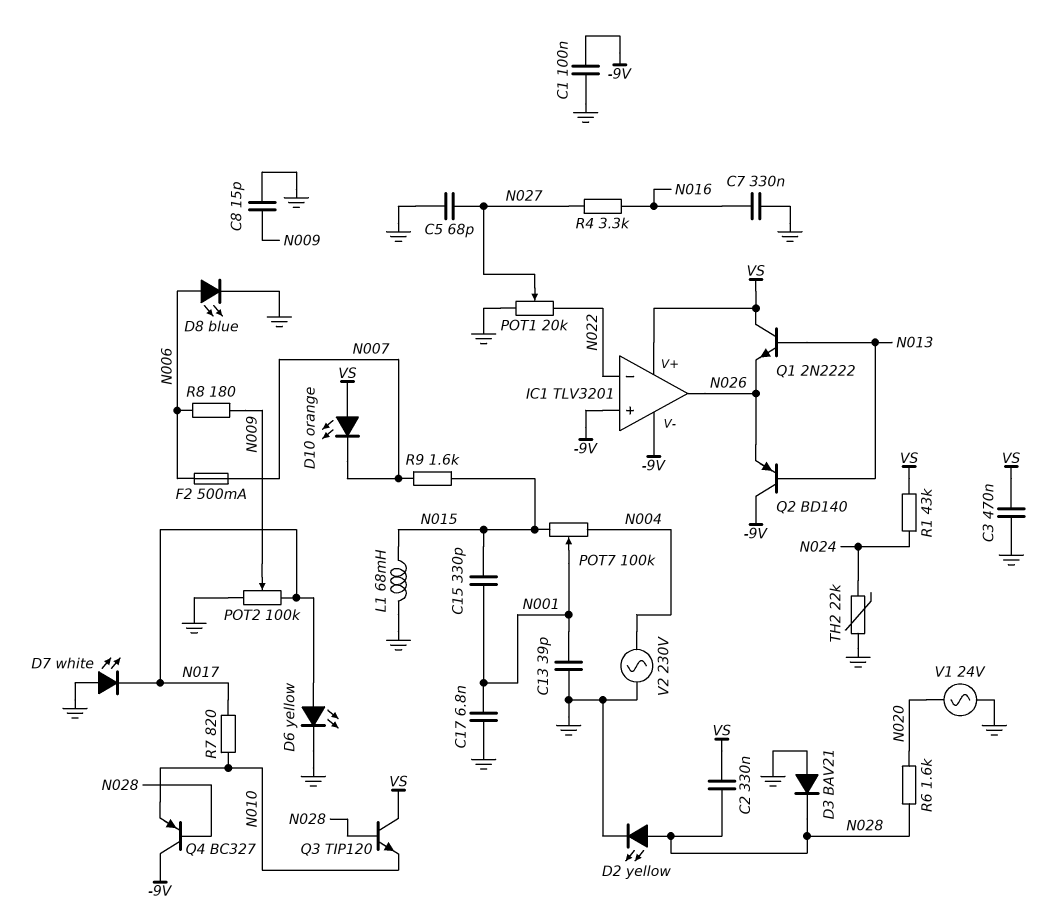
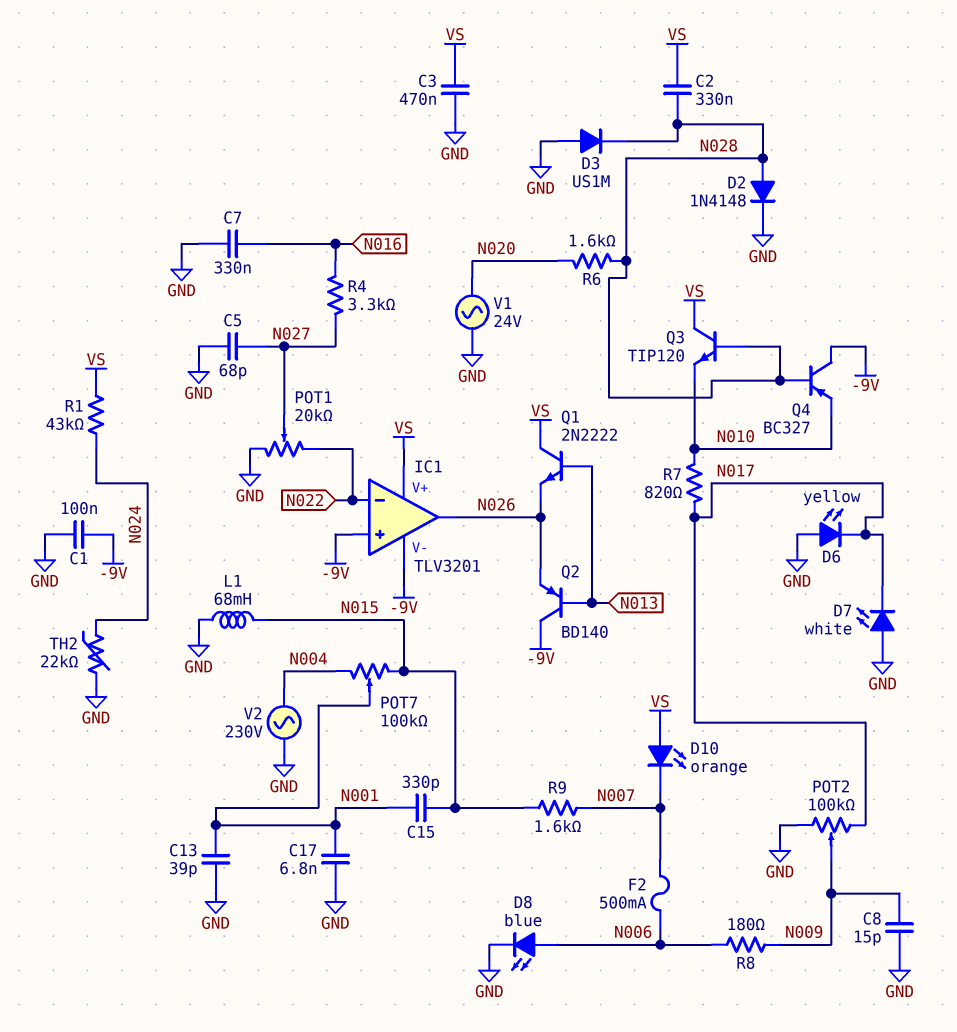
D2: LED yellow (A N028, K GND) -> diode 1N4148 (A N028, K GND)
D3: diode BAV21 (A GND, K N028) -> diode US1M (A GND, K N028)
D6: LED yellow (A N017, K GND) -> LED yellow (A GND, K N017)

